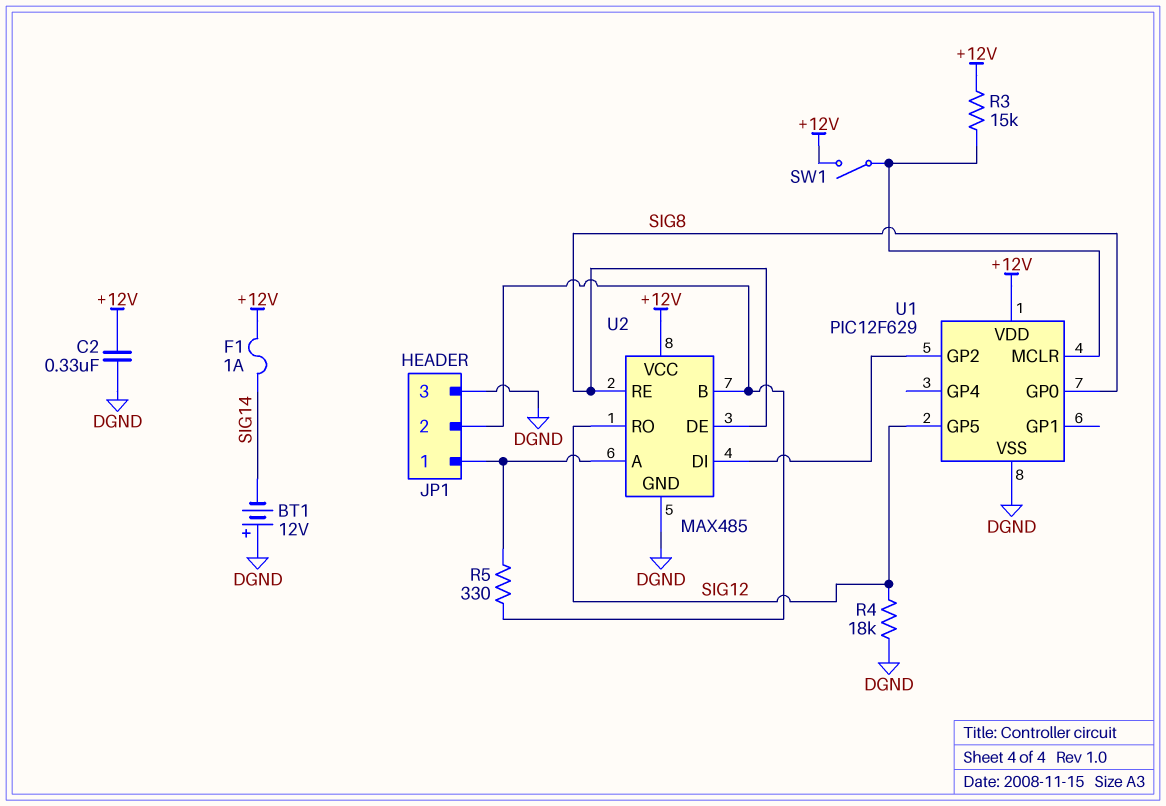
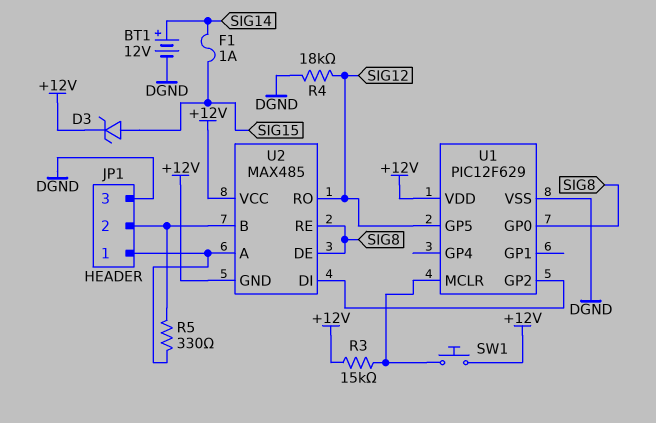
BT1: 12V (plus DGND, minus SIG14) -> 12V (plus SIG14, minus DGND)
C2: 330nF (+12V, DGND) -> none
D3: none -> zener (A SIG15, K +12V)
F1: 1A (+12V, SIG14) -> 1A (SIG14, SIG15)
SW1: switch (+12V, U1/MCLR) -> button (+12V, U1/MCLR)
U2 pin GND: DGND -> +12V

